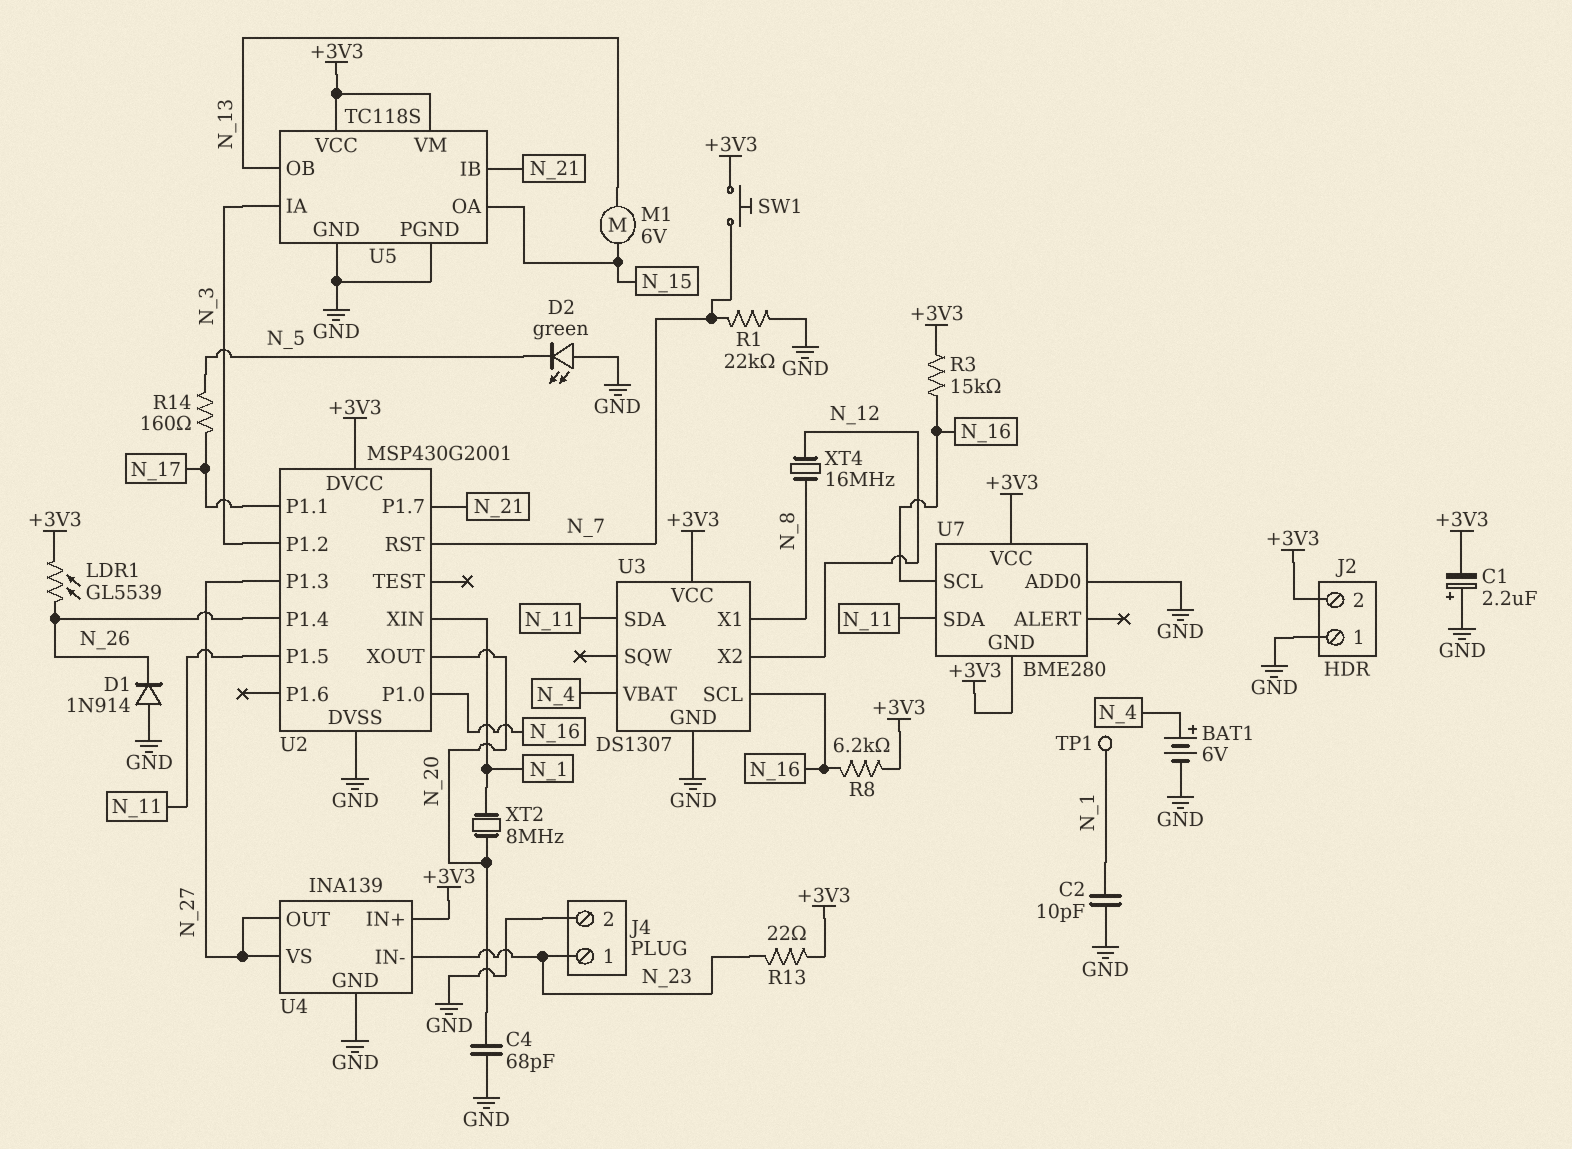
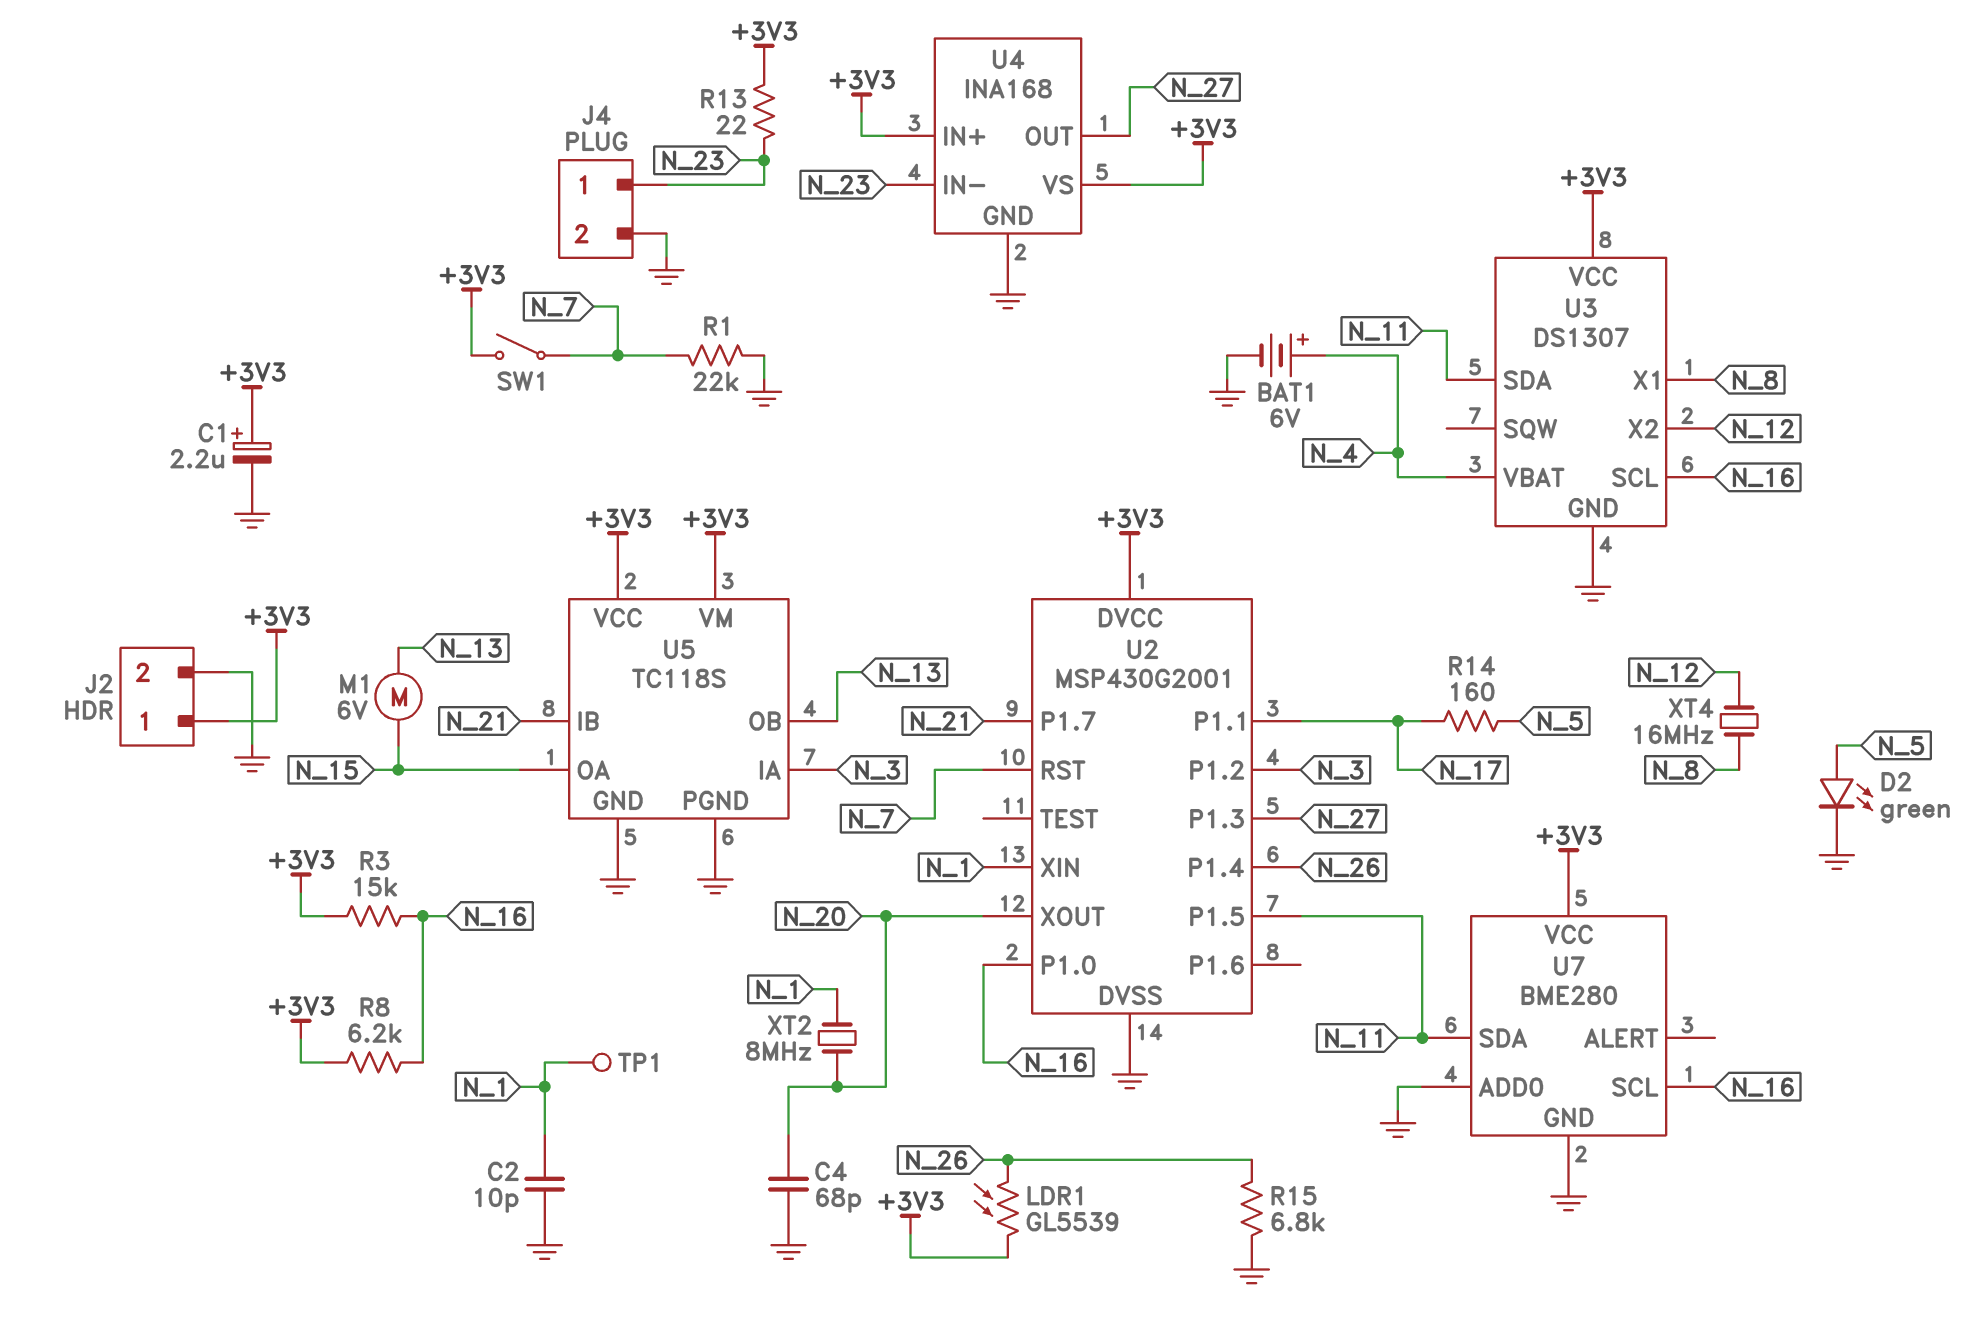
C1: 2.2uF (plus GND, minus +3V3) -> 2.2uF (plus +3V3, minus GND)
D1: diode 1N914 (A GND, K N_26) -> none
D2: LED green (A GND, K N_5) -> LED green (A N_5, K GND)
J2 pin 1: GND -> +3V3
J2 pin 2: +3V3 -> GND
R15: none -> 6.8k (GND, N_26)
SW1: button (+3V3, N_7) -> switch (+3V3, N_7)
U4: INA139 -> INA168
U4 pin VS: N_27 -> +3V3
U7 pin GND: +3V3 -> GND

